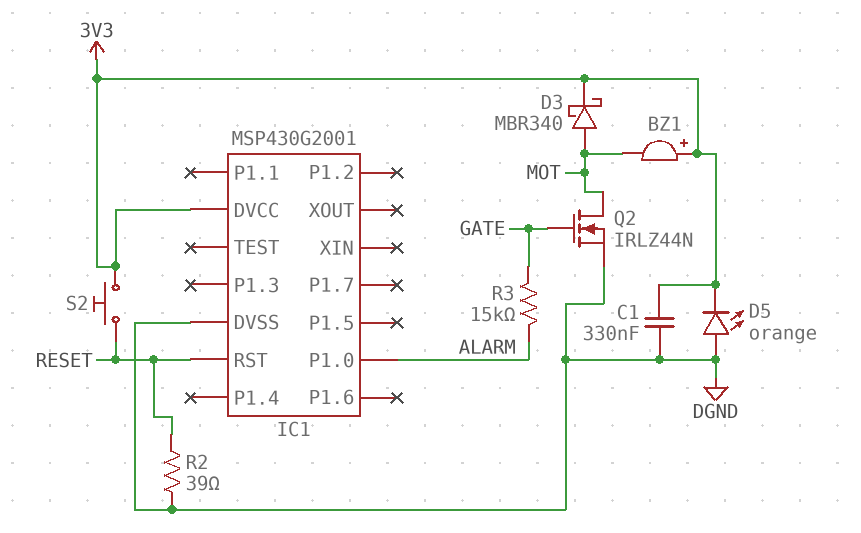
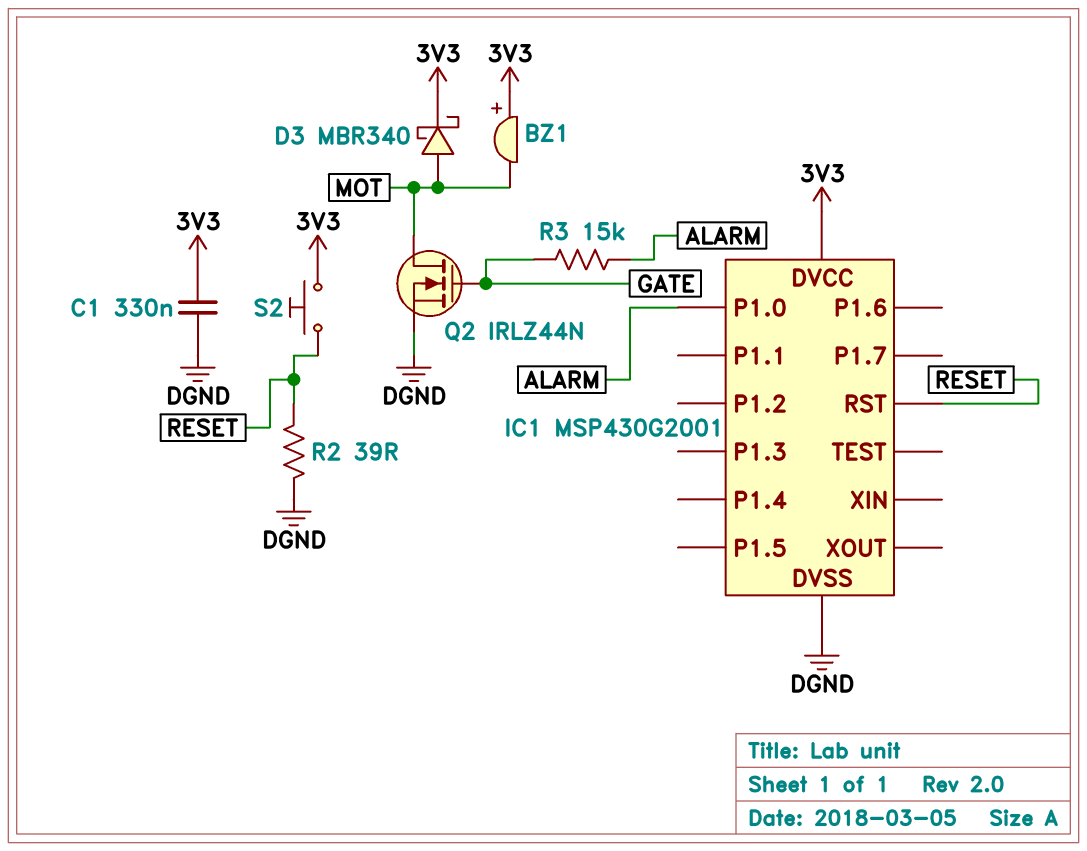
D5: LED orange (A DGND, K 3V3) -> none

